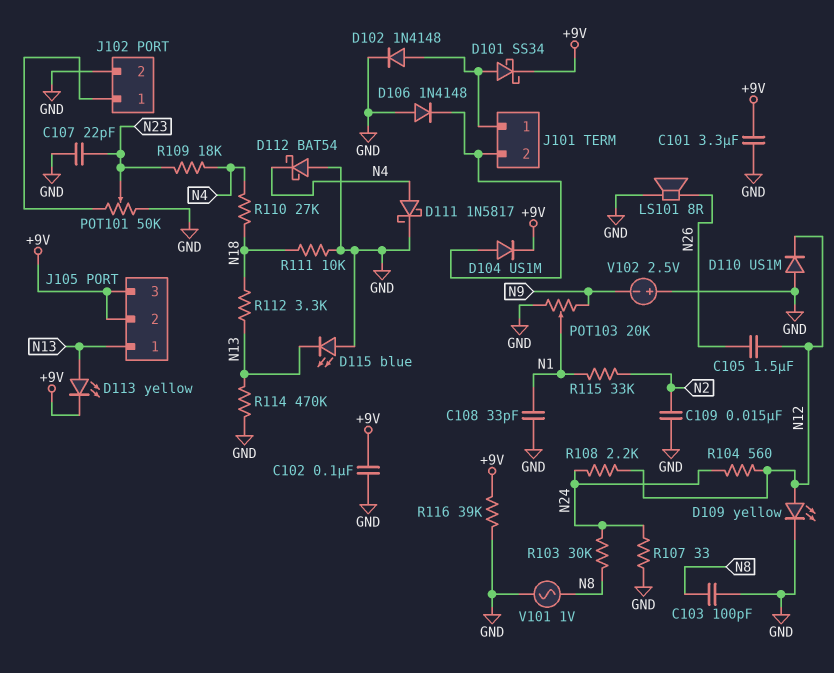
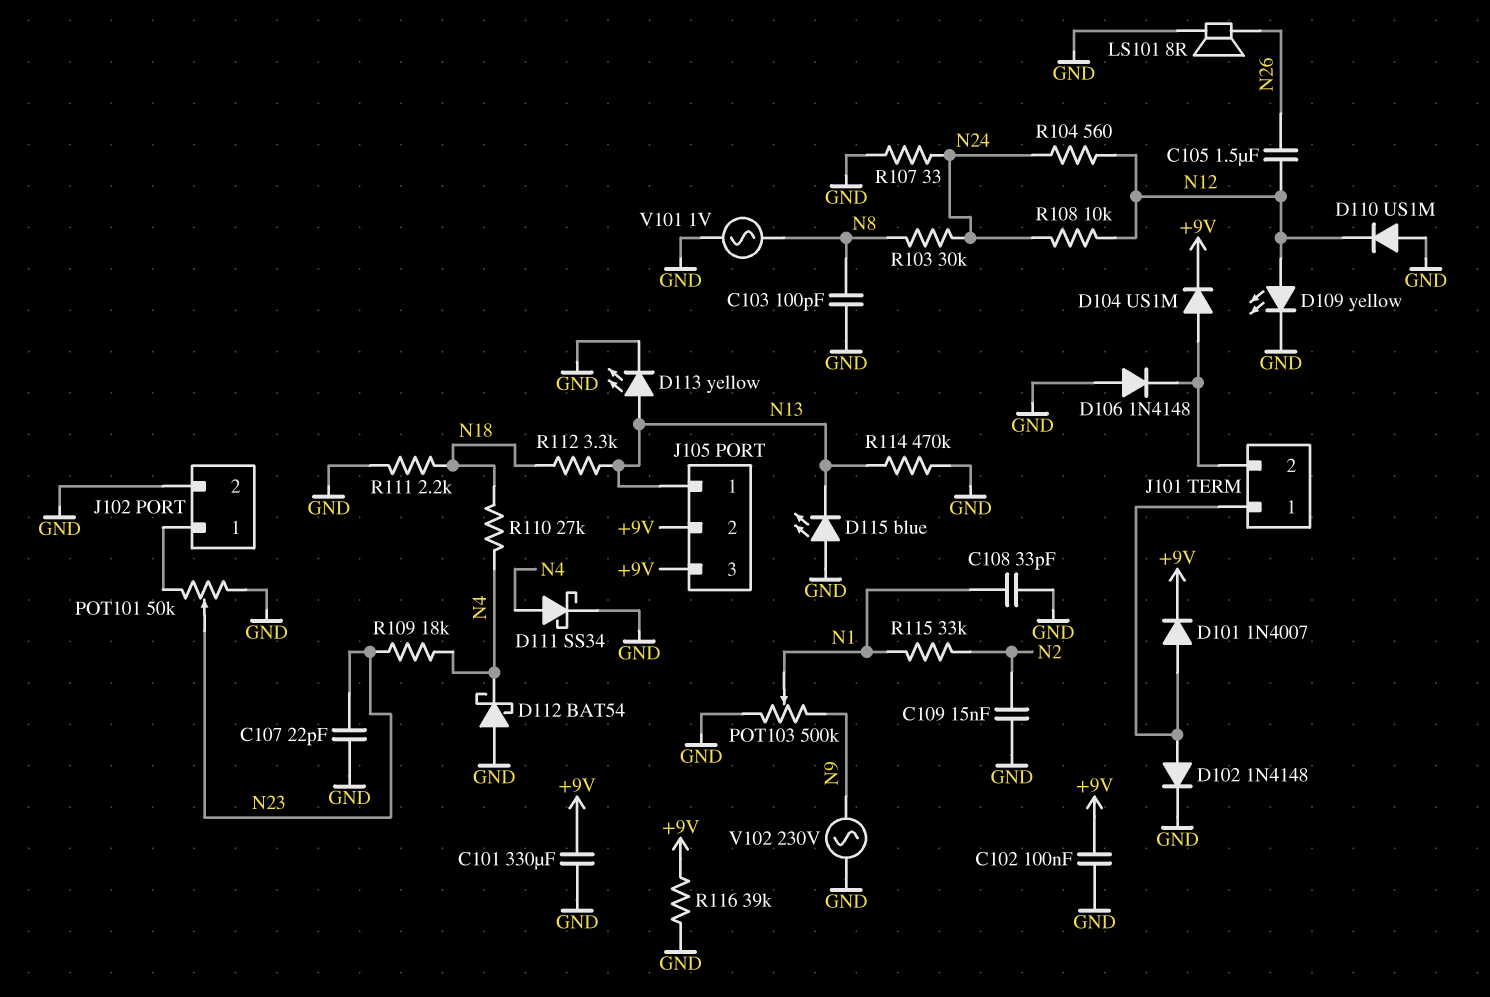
C101: 3.3uF (+9V, GND) -> 330uF (+9V, GND)
D101: schottky SS34 (A J101/1, K +9V) -> diode 1N4007 (A J101/1, K +9V)
D111: schottky 1N5817 (A N4, K GND) -> schottky SS34 (A N4, K GND)
D113: LED yellow (A N13, K +9V) -> LED yellow (A N13, K GND)
POT103: 20k (GND, N9, wiper N1) -> 500k (GND, N9, wiper N1)
R108: 2.2k (N12, N24) -> 10k (N12, N24)
R111: 10k (GND, N18) -> 2.2k (GND, N18)
V102: 2.5V (plus GND, minus N9) -> AC 230V (GND, N9)

